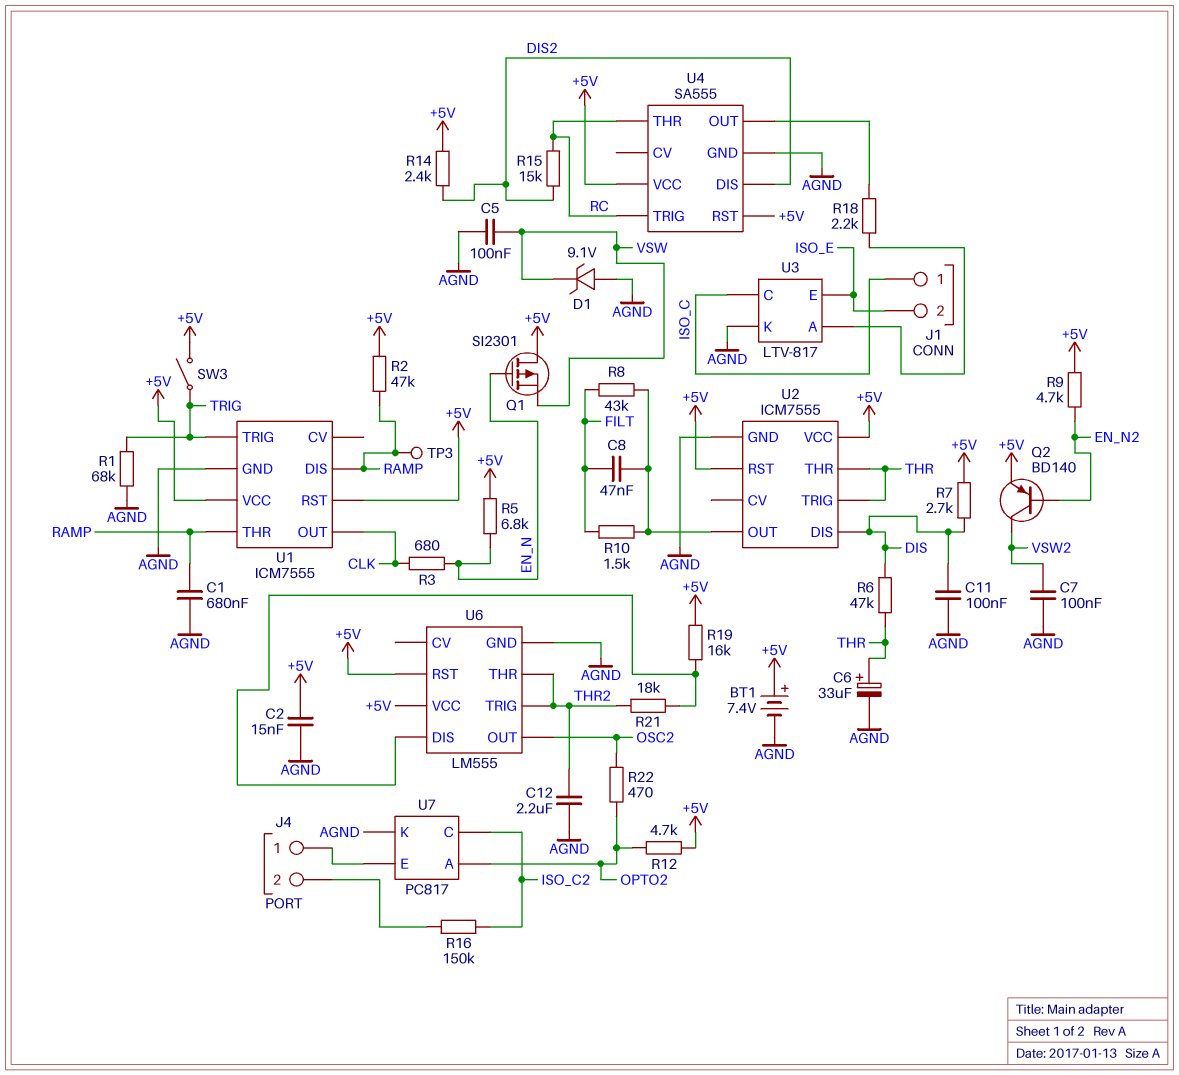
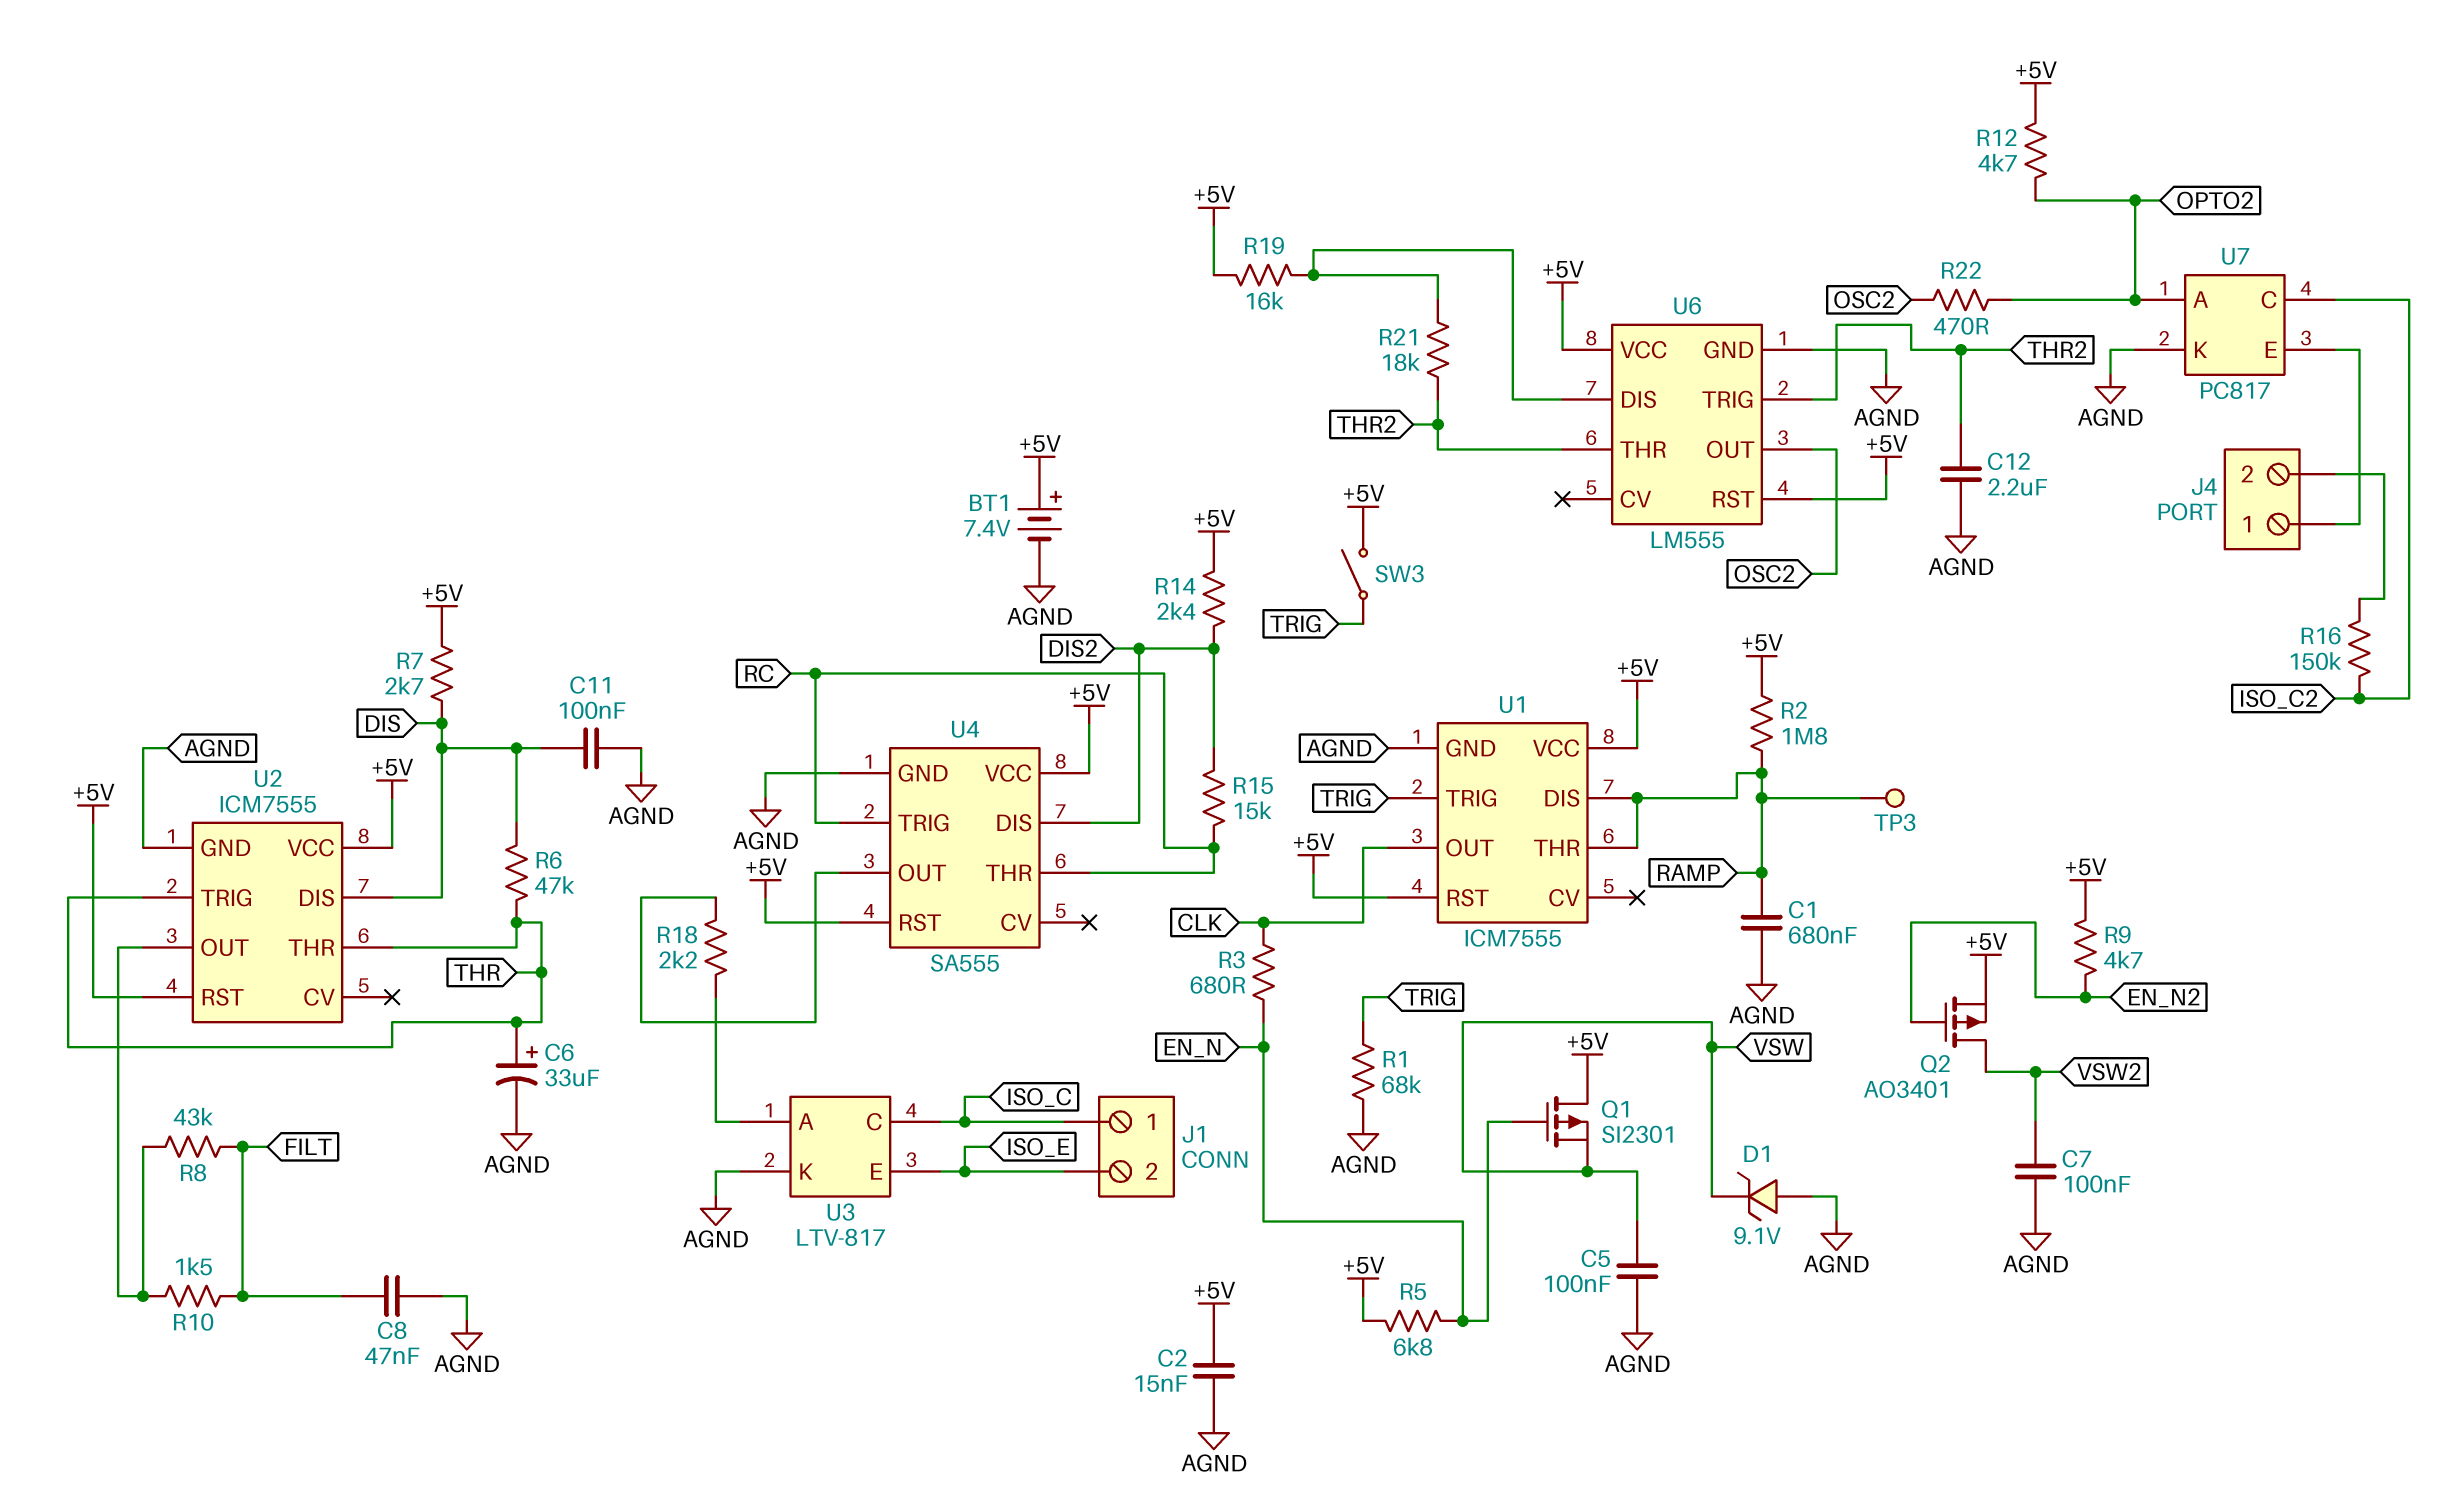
C8: 47nF (FILT, U2/OUT) -> 47nF (AGND, FILT)
Q2: PNP BD140 (B EN_N2, C VSW2, E +5V) -> PMOS AO3401 (G EN_N2, D VSW2, S +5V)
R2: 47k (+5V, RAMP) -> 1.8M (+5V, RAMP)

